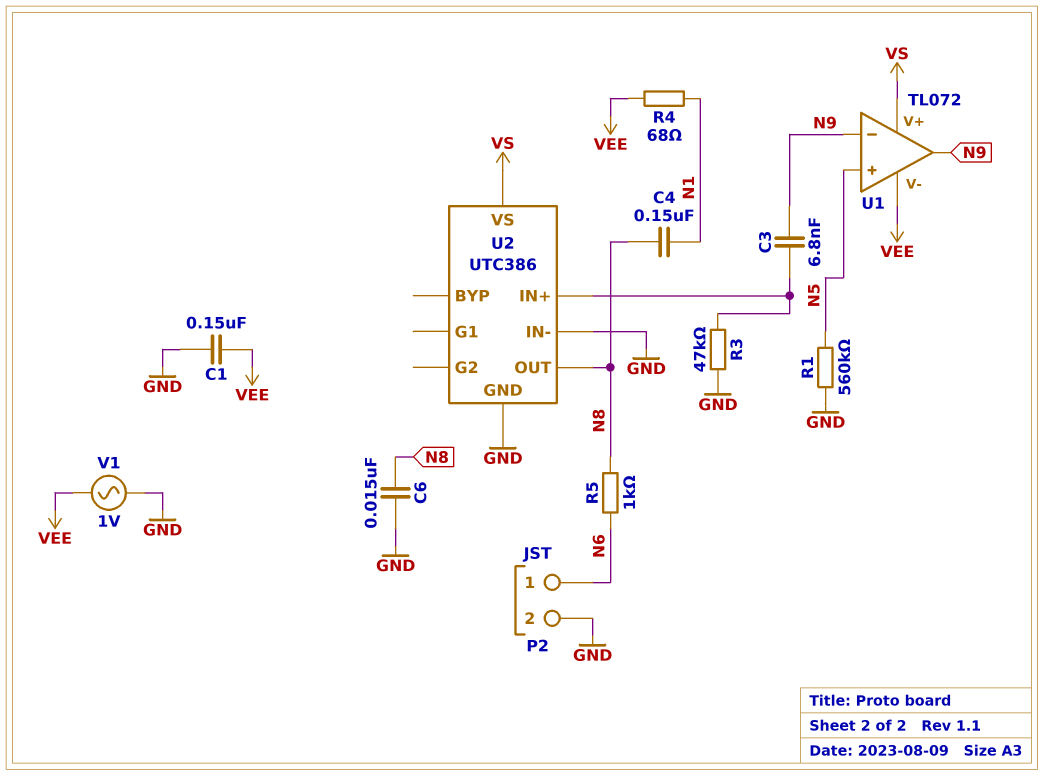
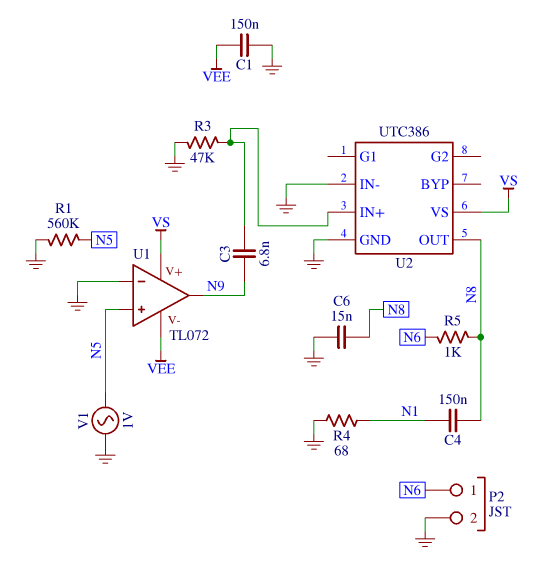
R4: 68 (N1, VEE) -> 68 (GND, N1)
U1 pin in-: N9 -> GND
V1: AC 1V (GND, VEE) -> AC 1V (GND, N5)

